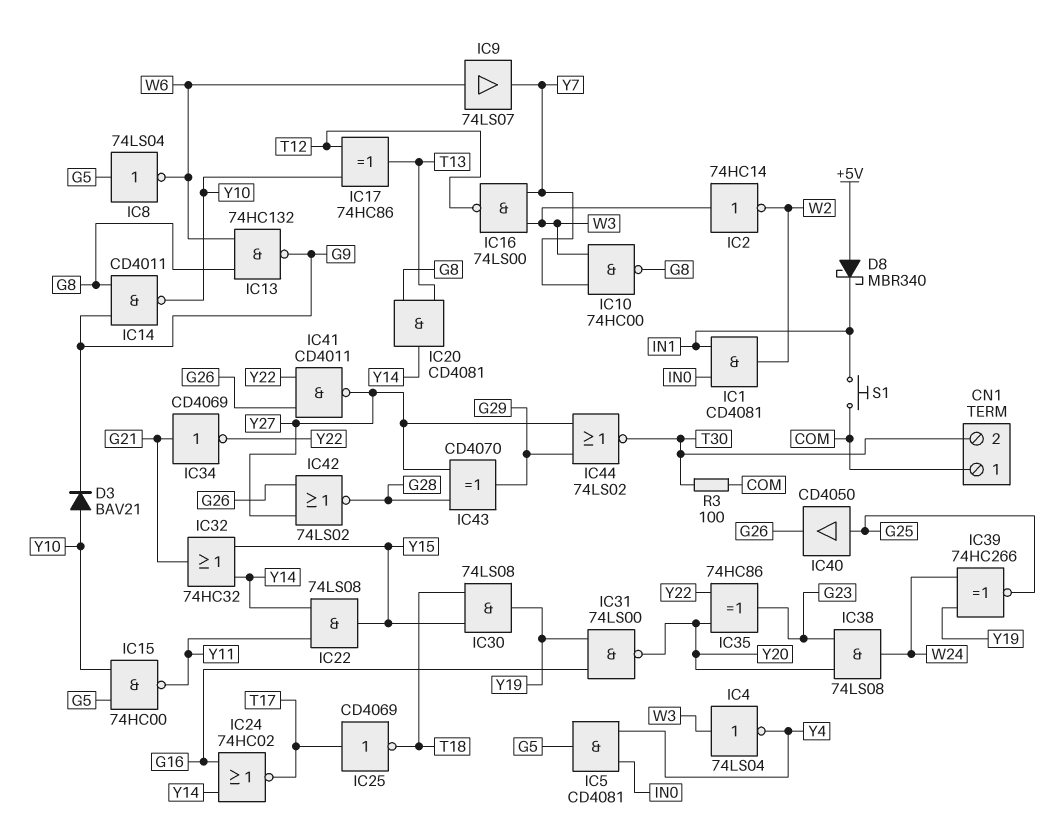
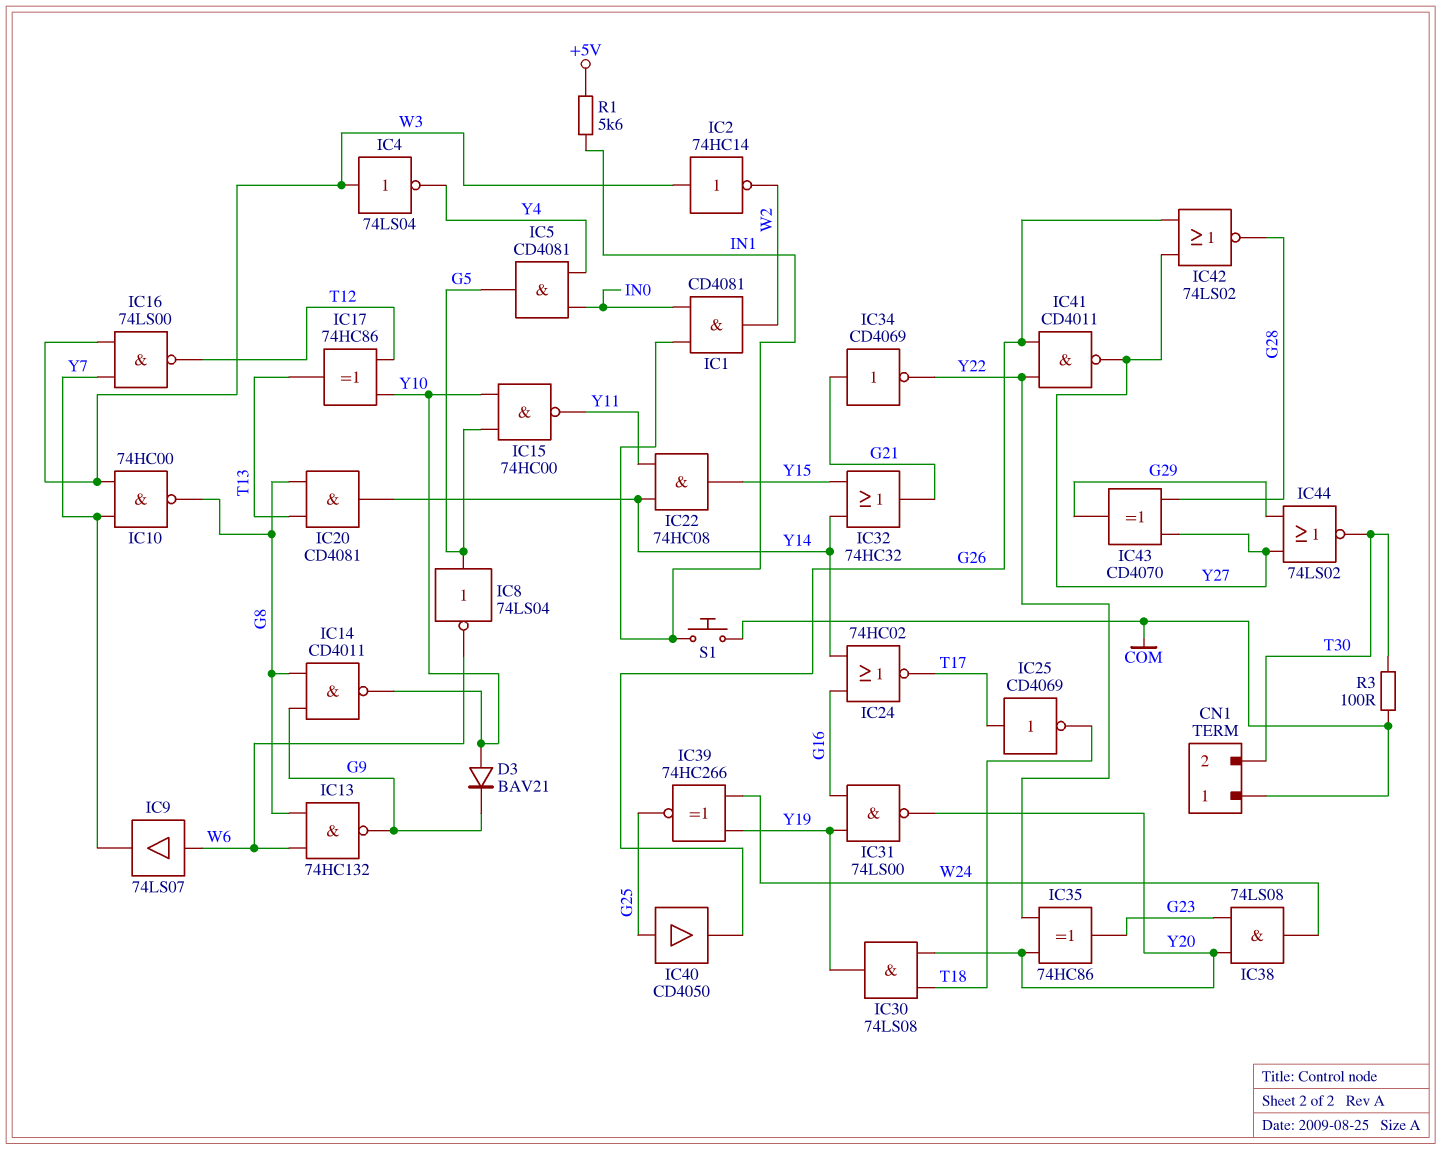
D8: schottky MBR340 (A +5V, K IN1) -> none
IC22: AND 74LS08 (in Y11, in Y14, out Y15) -> AND 74HC08 (in Y11, in Y14, out Y15)
IC30: AND 74LS08 (in T18, in Y15, out Y19) -> AND 74LS08 (in T18, in Y20, out Y19)
R1: none -> 5.6k (+5V, IN1)

